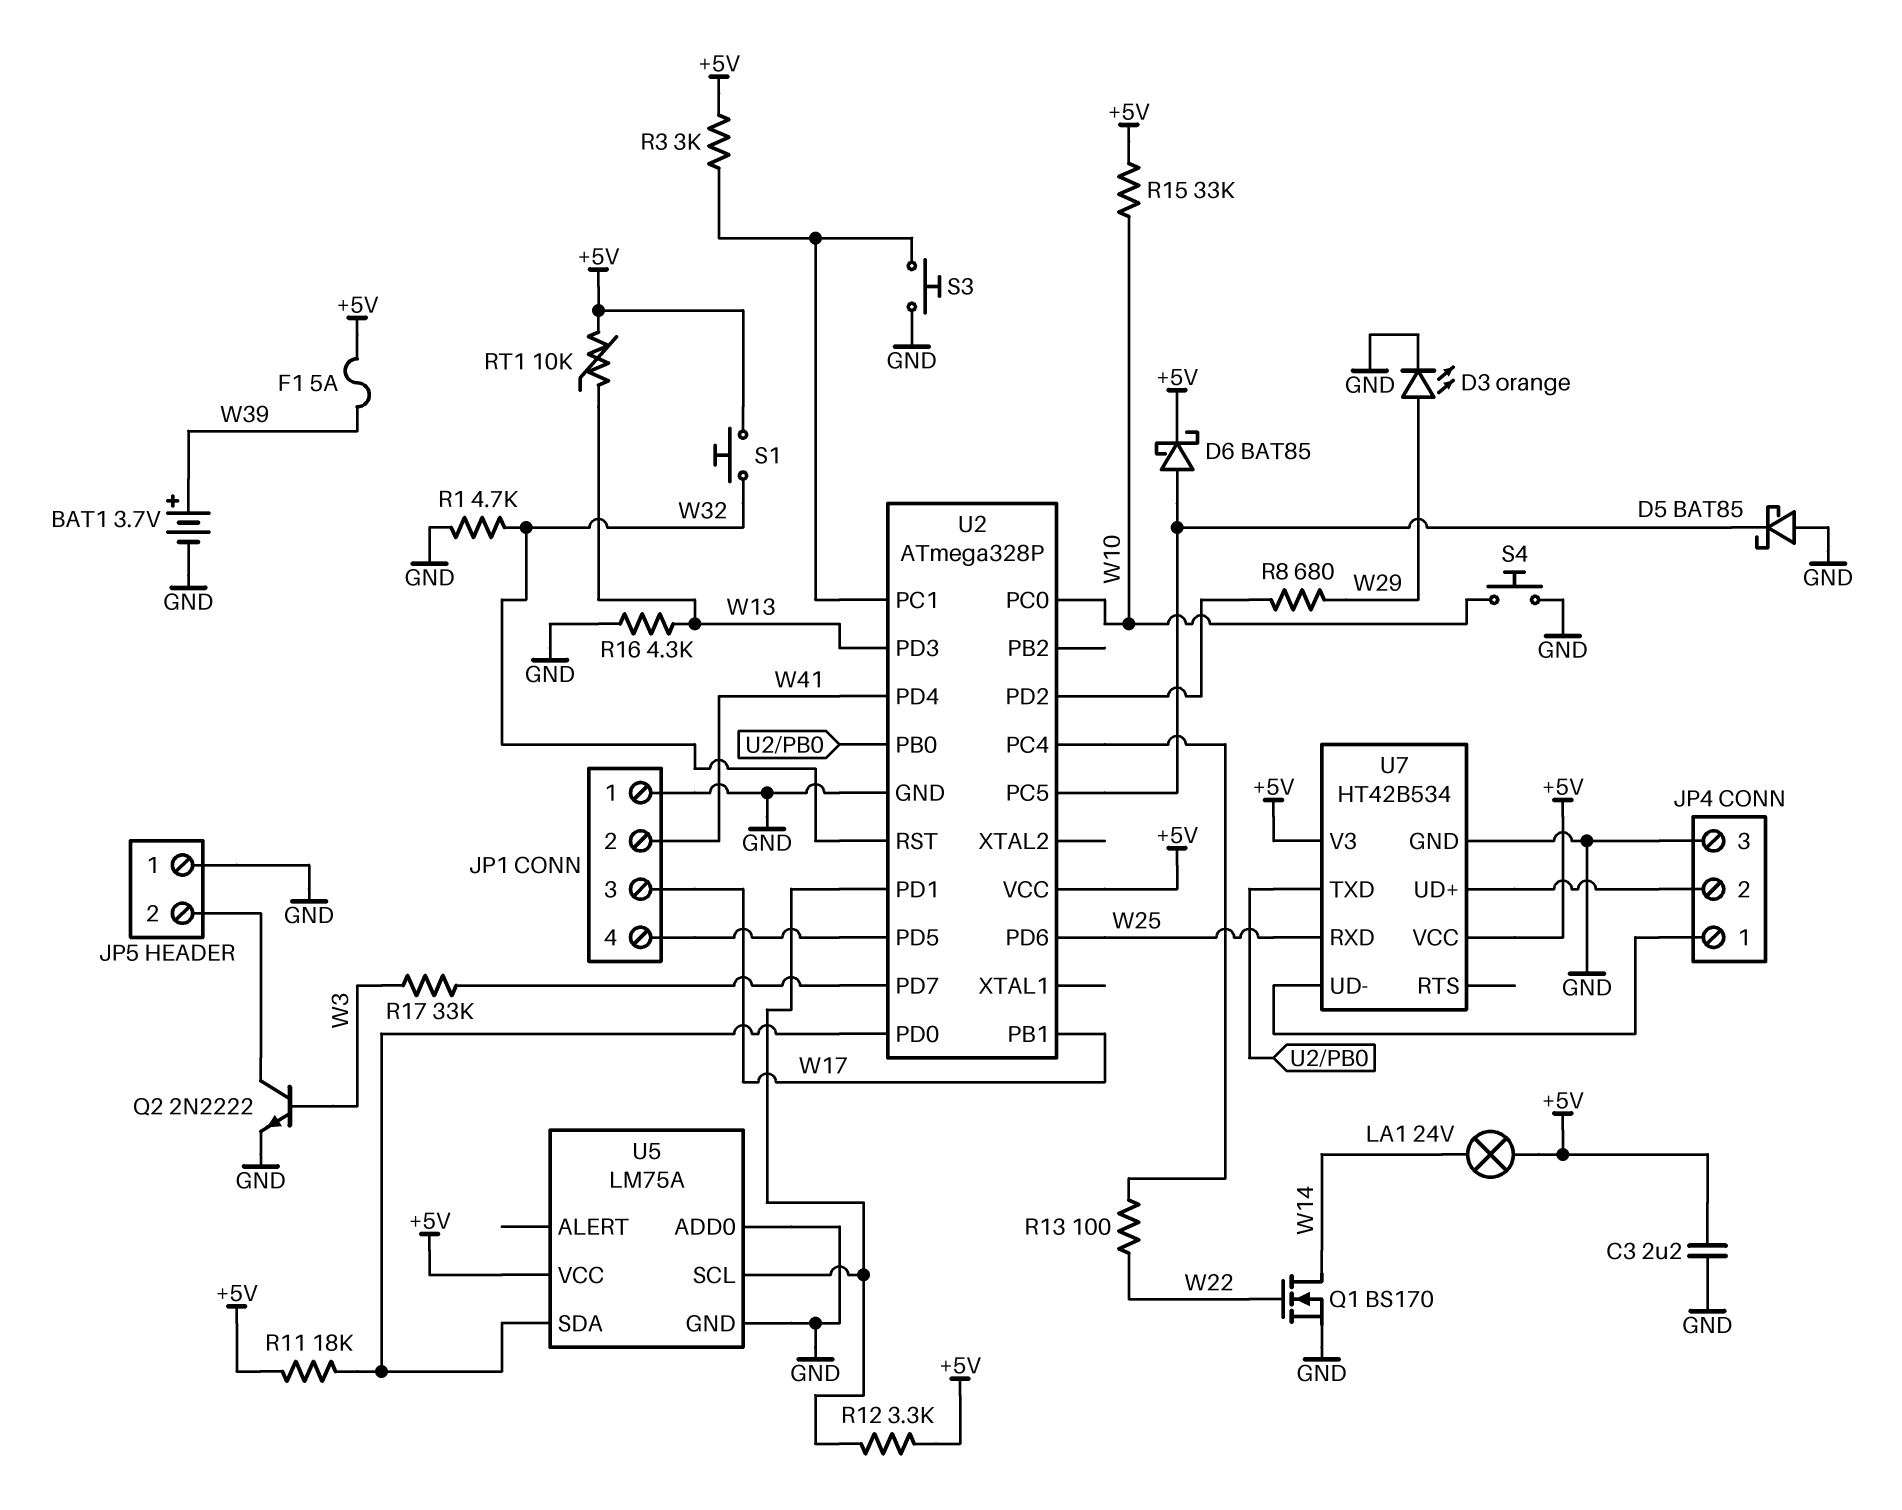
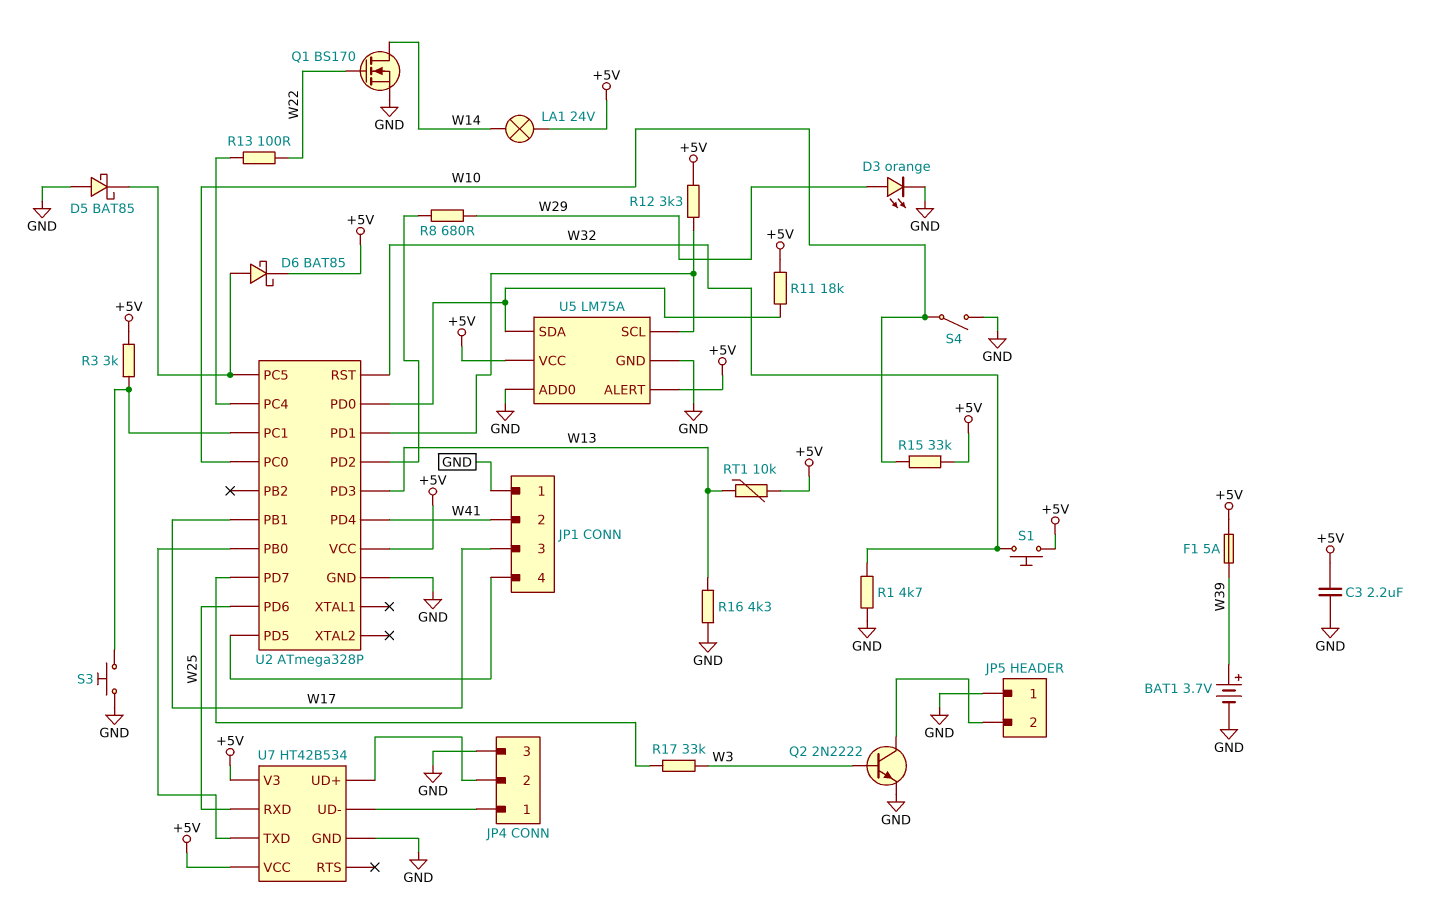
S4: button (GND, W10) -> switch (GND, W10)
U5 pin ALERT: none -> +5V

